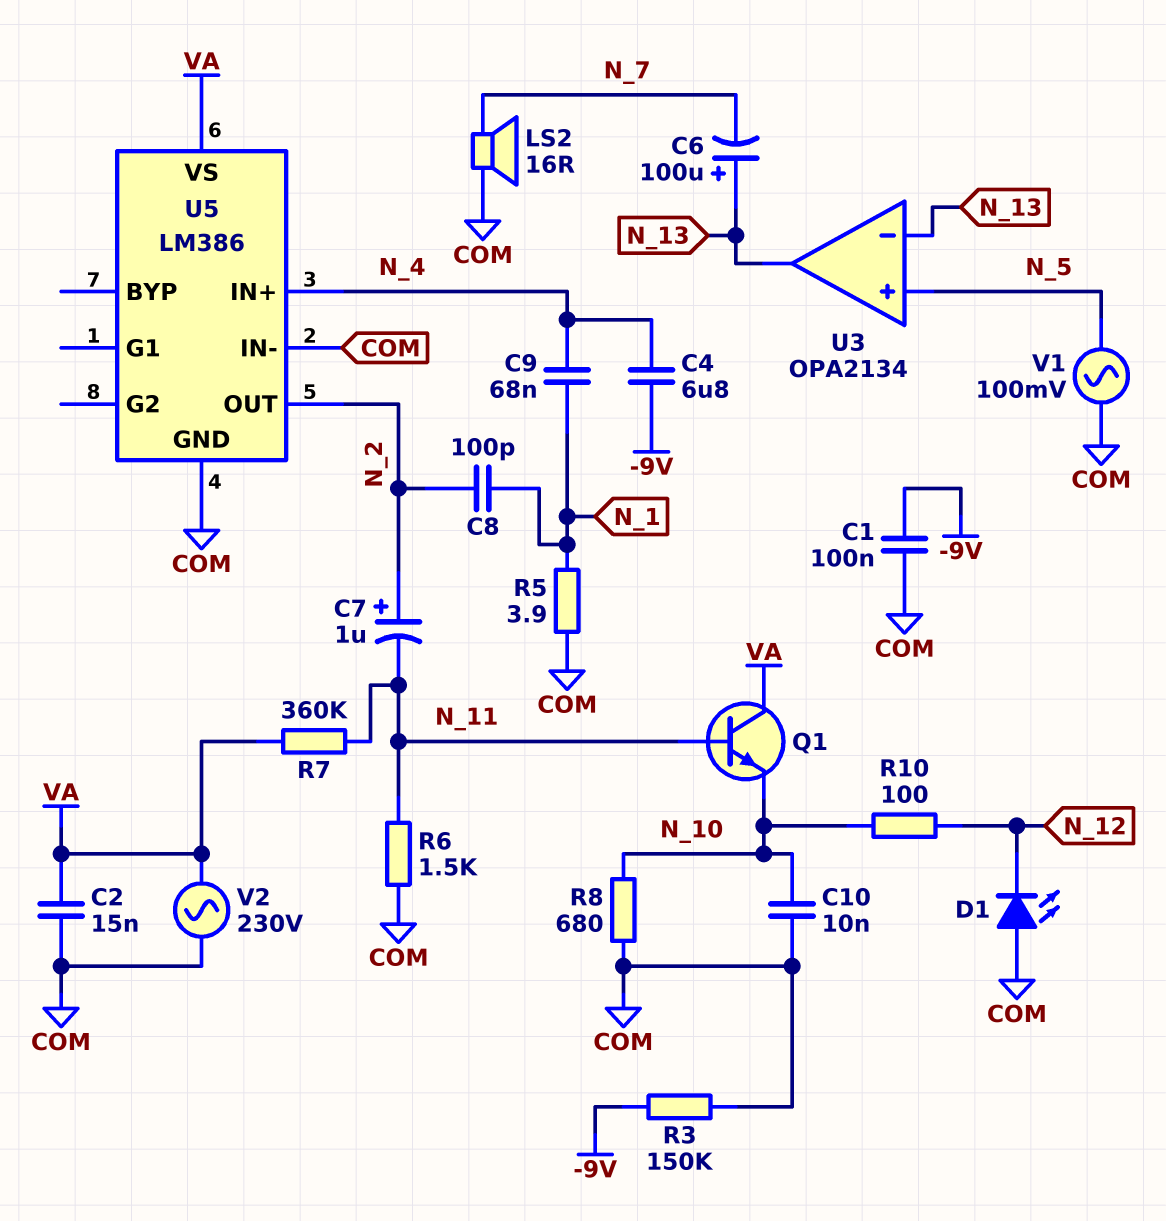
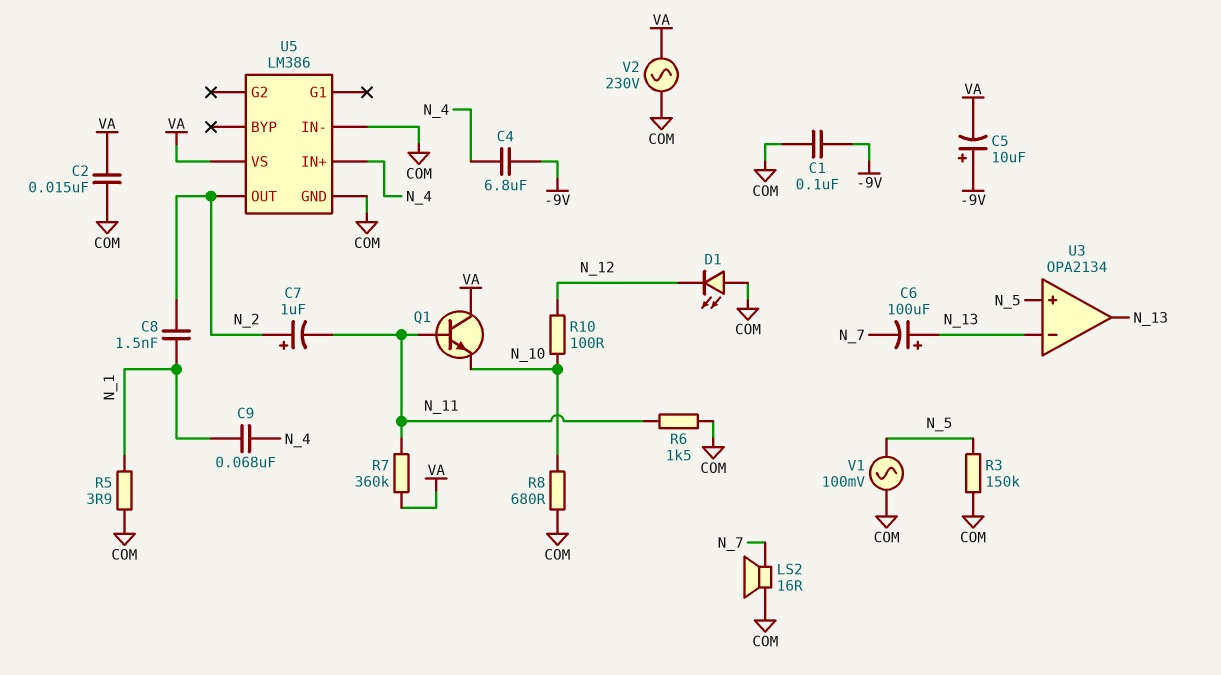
C5: none -> 10uF (plus -9V, minus VA)
C8: 100pF (N_1, N_2) -> 1.5nF (N_1, N_2)
C10: 10nF (COM, N_10) -> none
R3: 150k (-9V, COM) -> 150k (COM, N_5)

